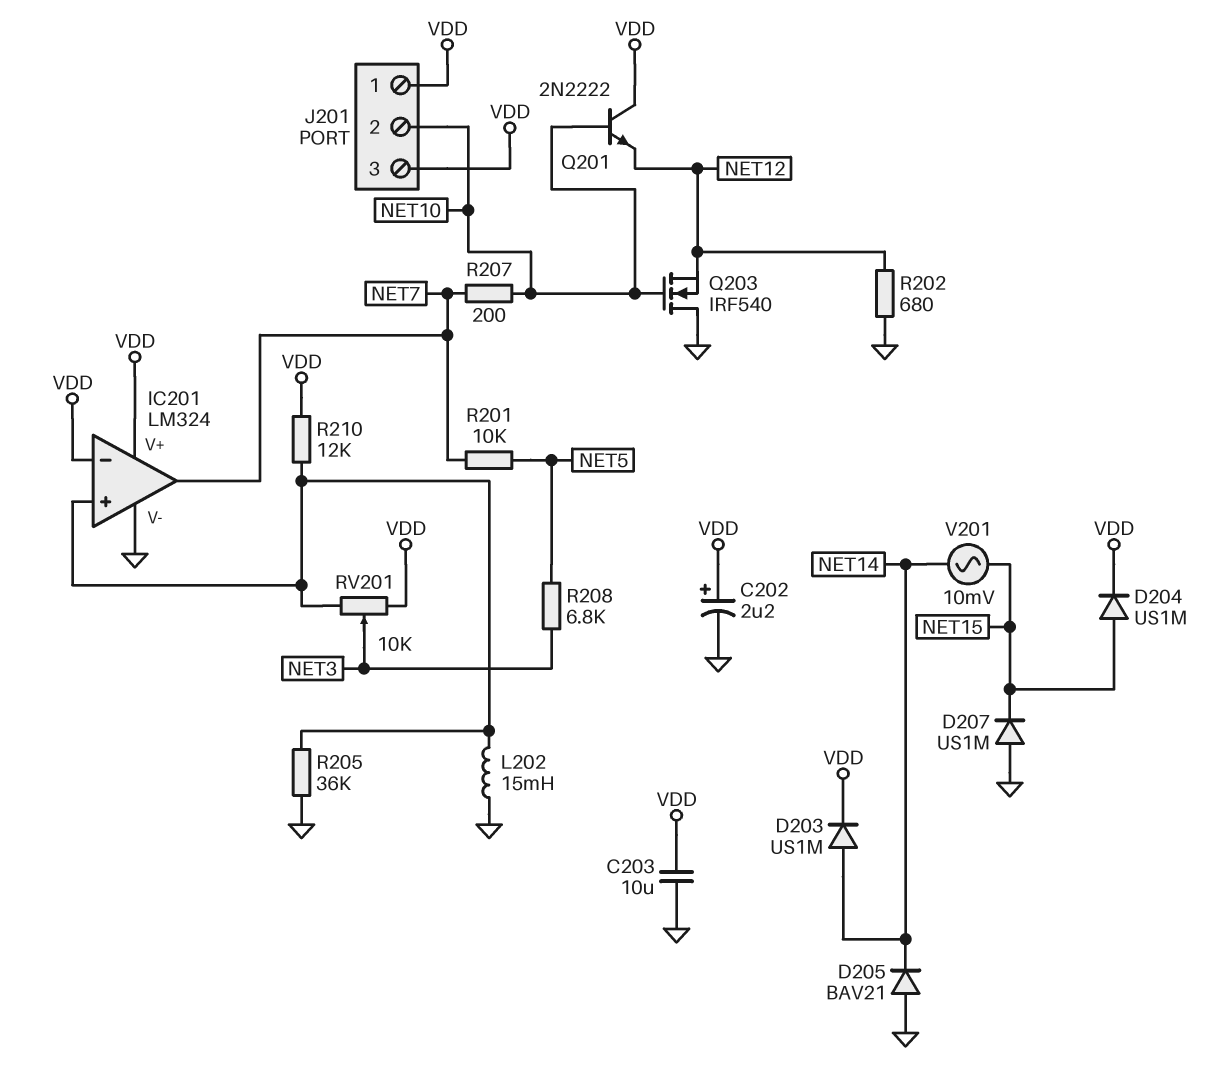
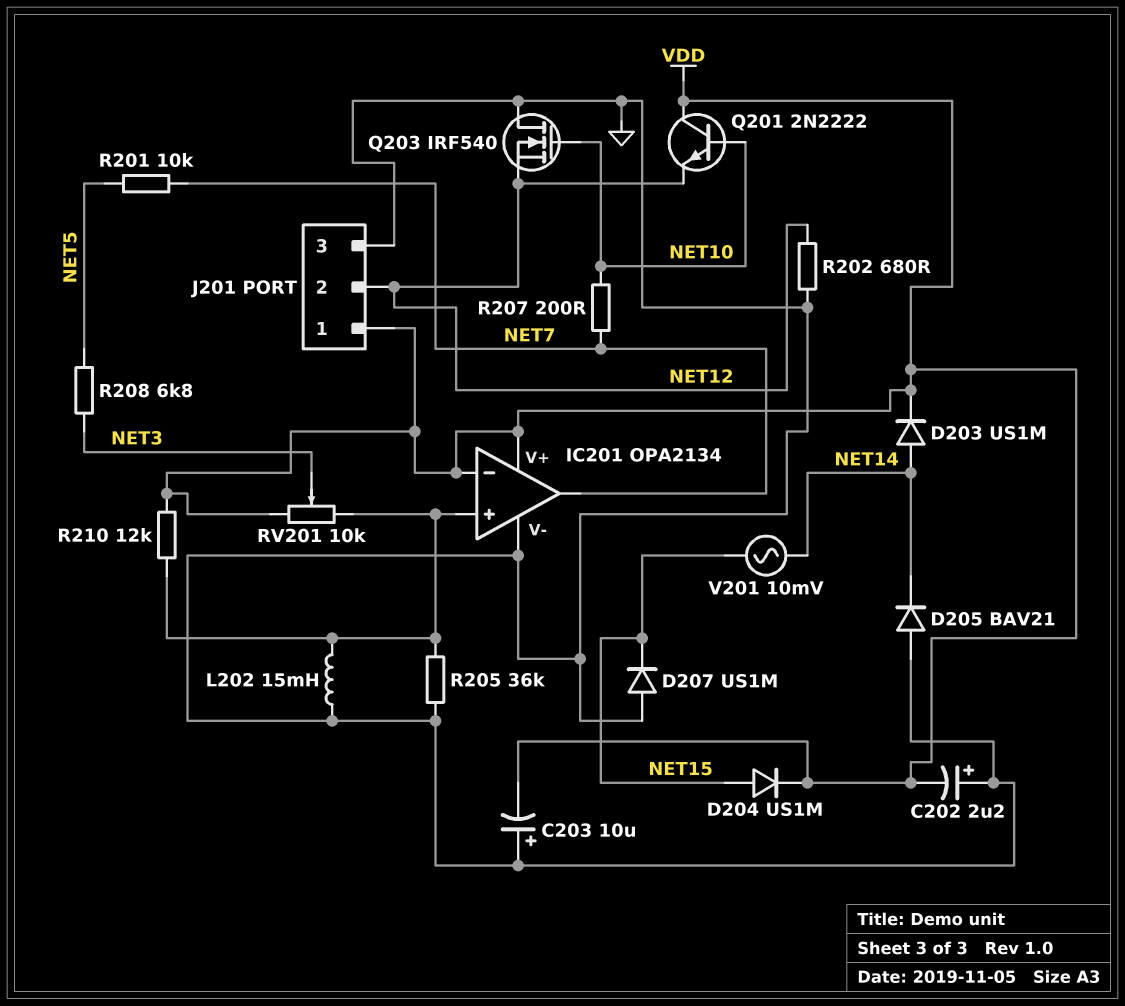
C202: 2.2uF (plus VDD, minus GND) -> 2.2uF (plus GND, minus VDD)
C203: 10uF (GND, VDD) -> 10uF (plus GND, minus VDD)
IC201: LM324 -> OPA2134
J201 pin 2: NET10 -> NET12
J201 pin 3: VDD -> GND

